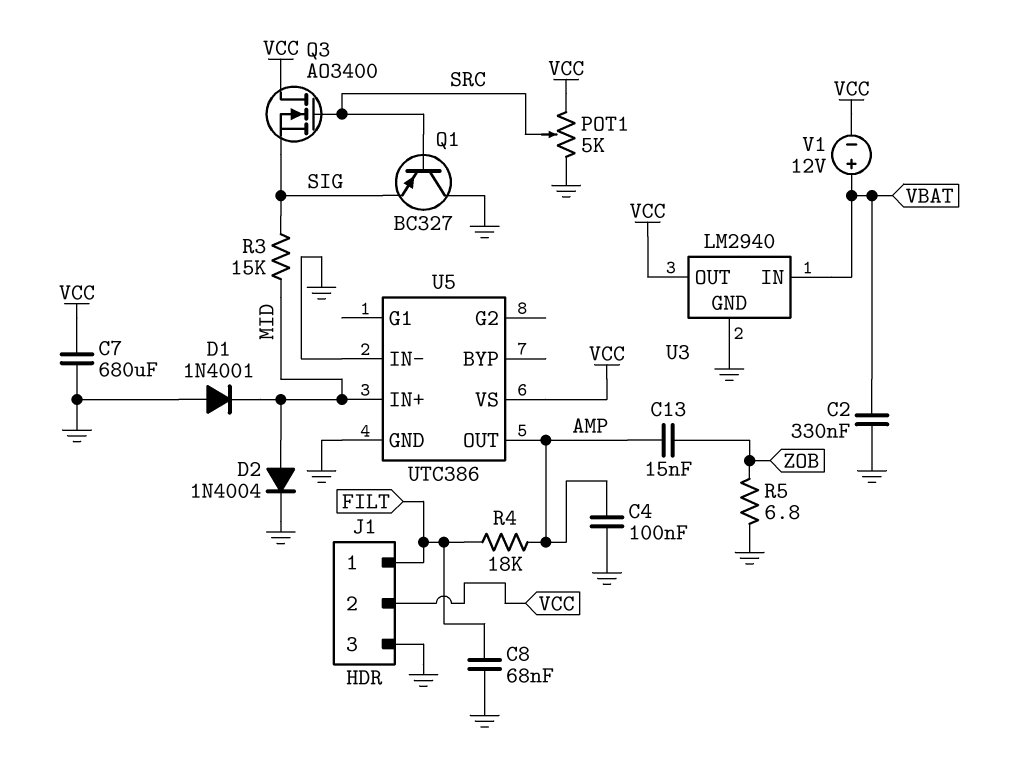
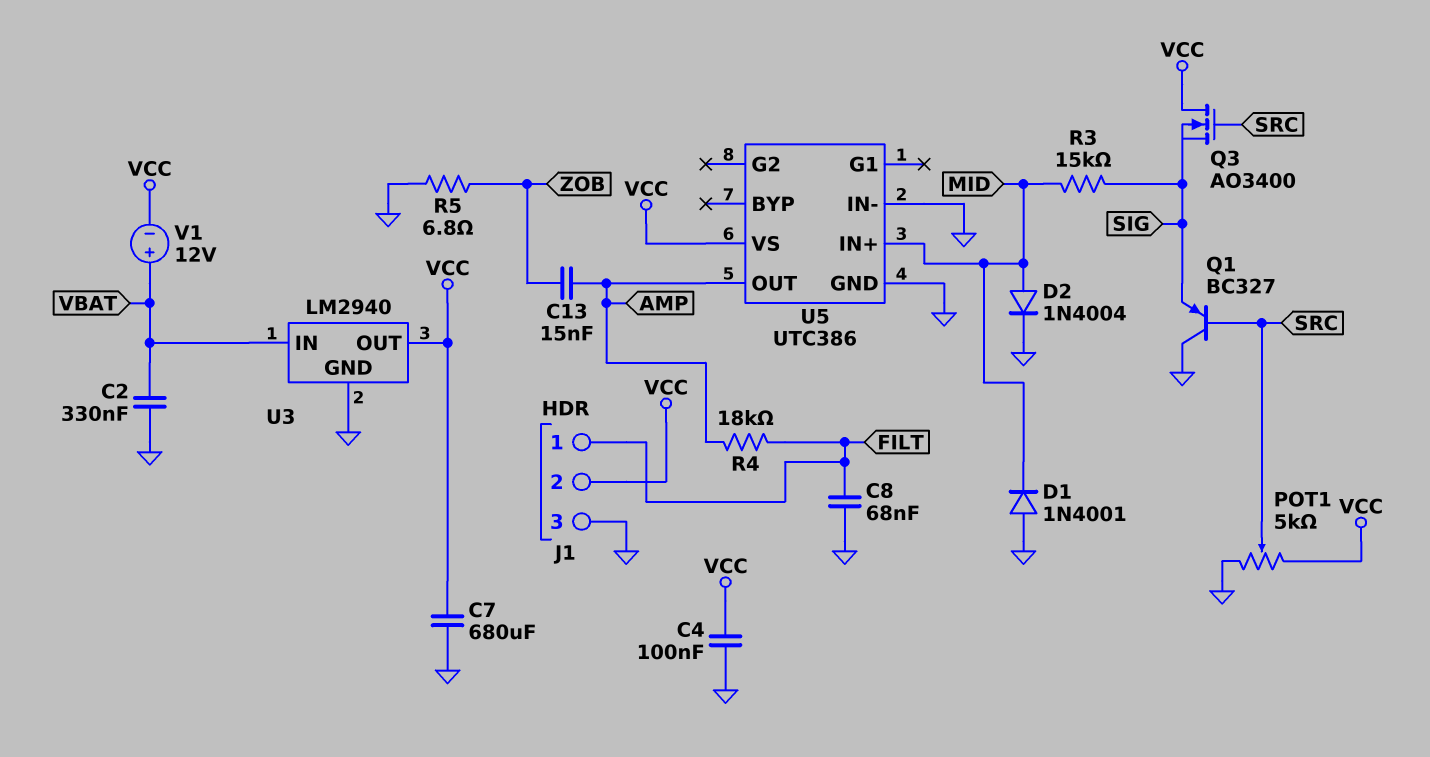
C4: 100nF (AMP, GND) -> 100nF (GND, VCC)

